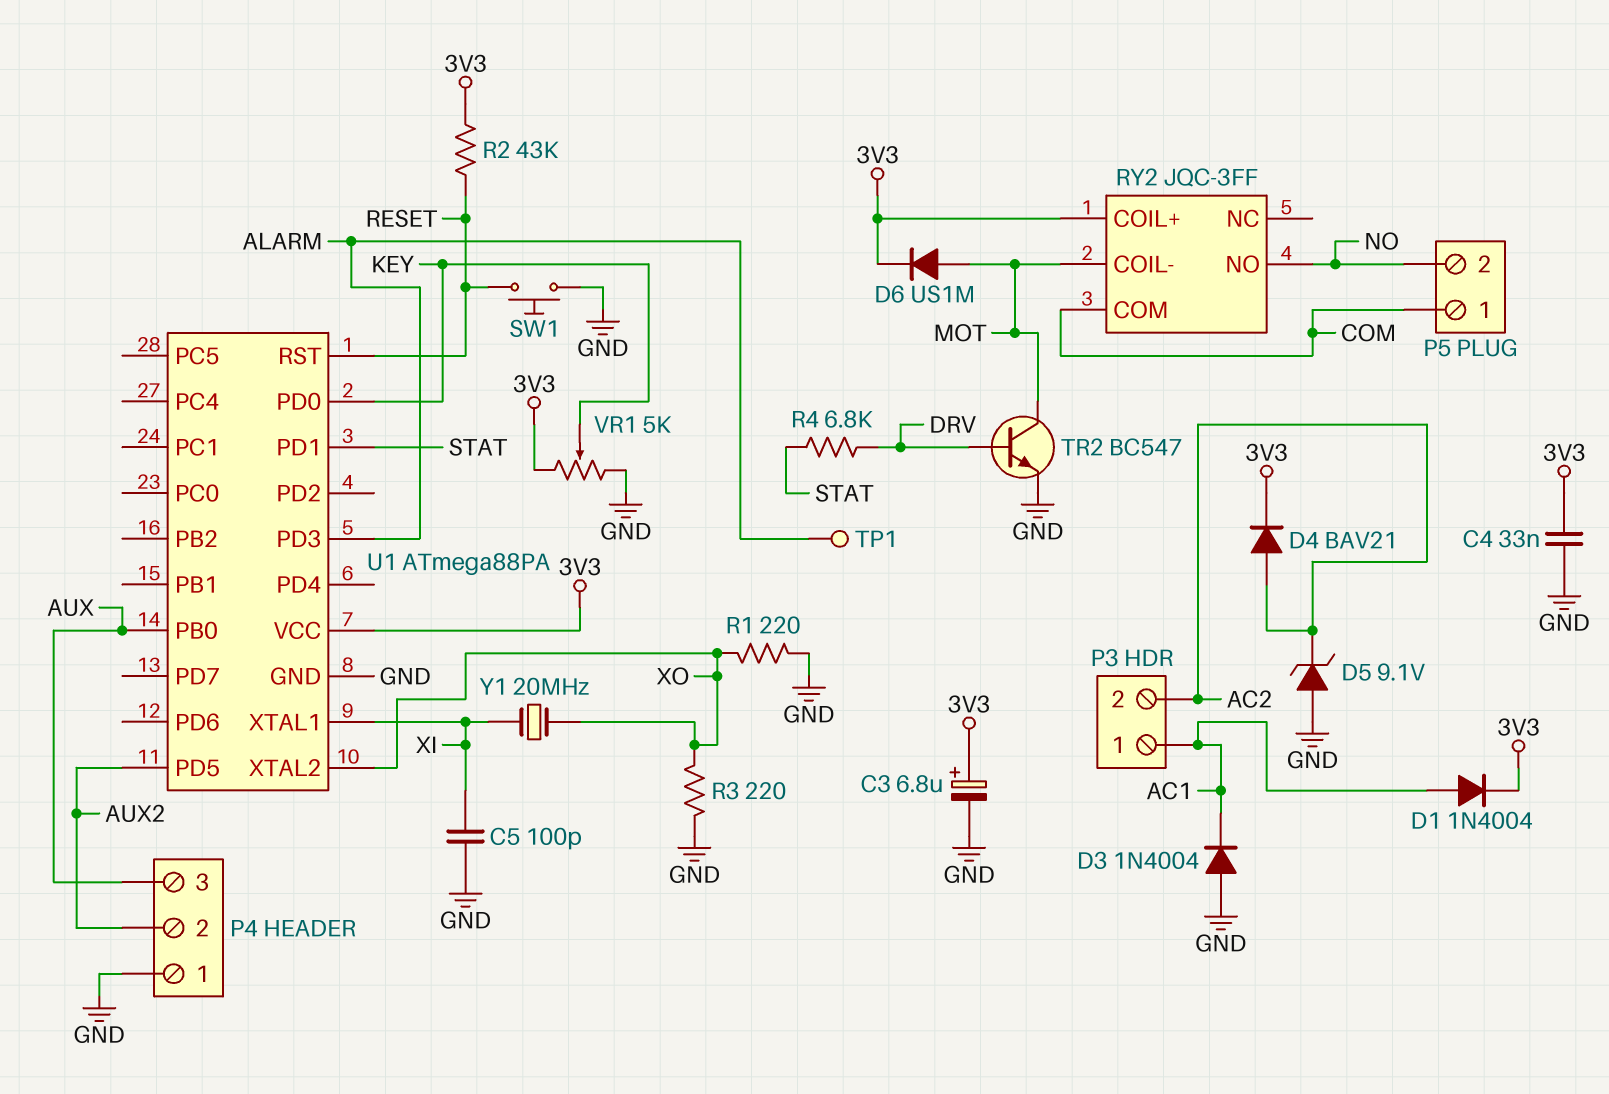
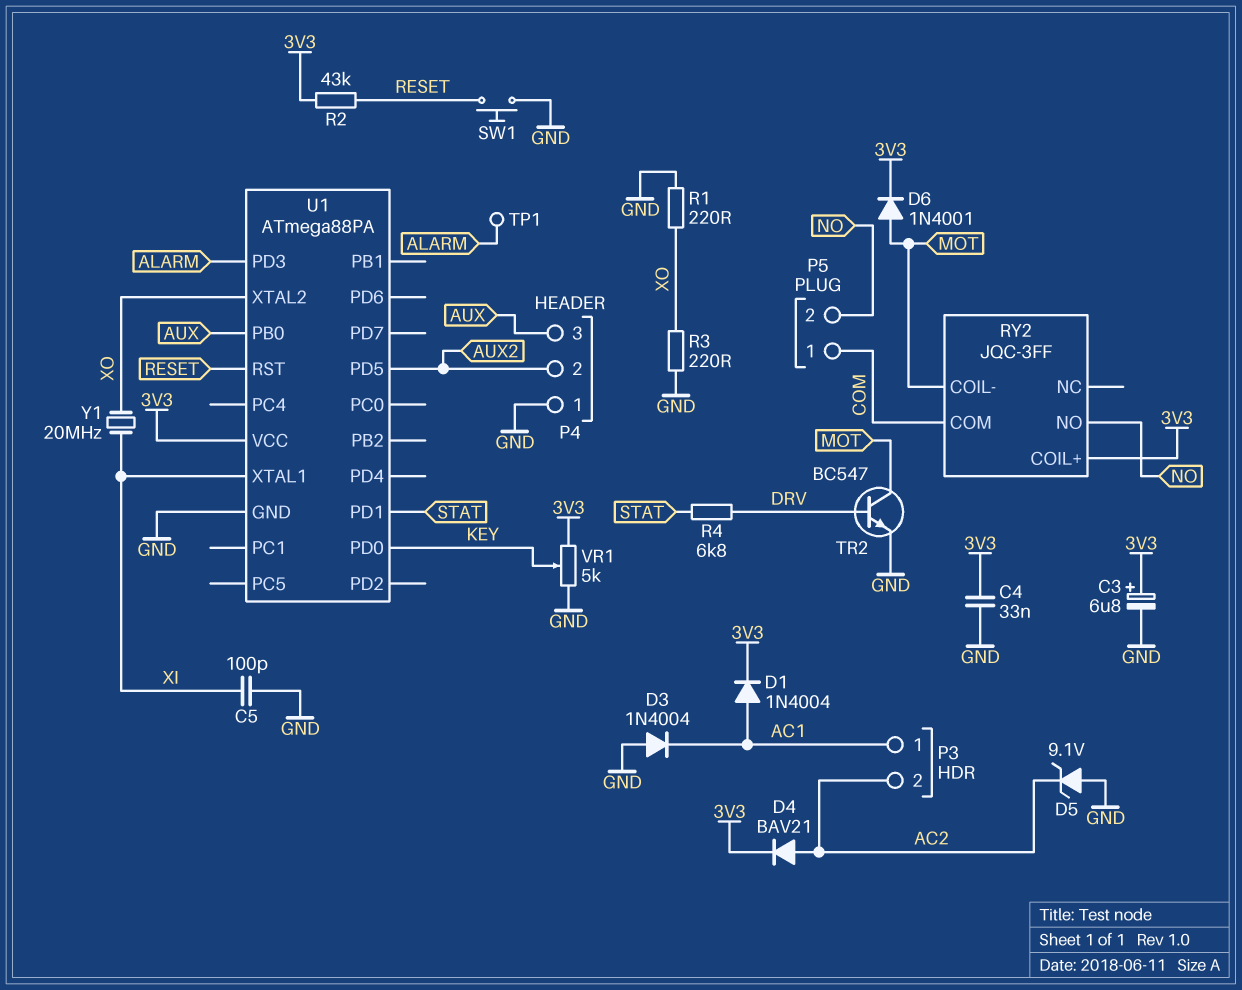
D6: diode US1M (A MOT, K 3V3) -> diode 1N4001 (A MOT, K 3V3)

